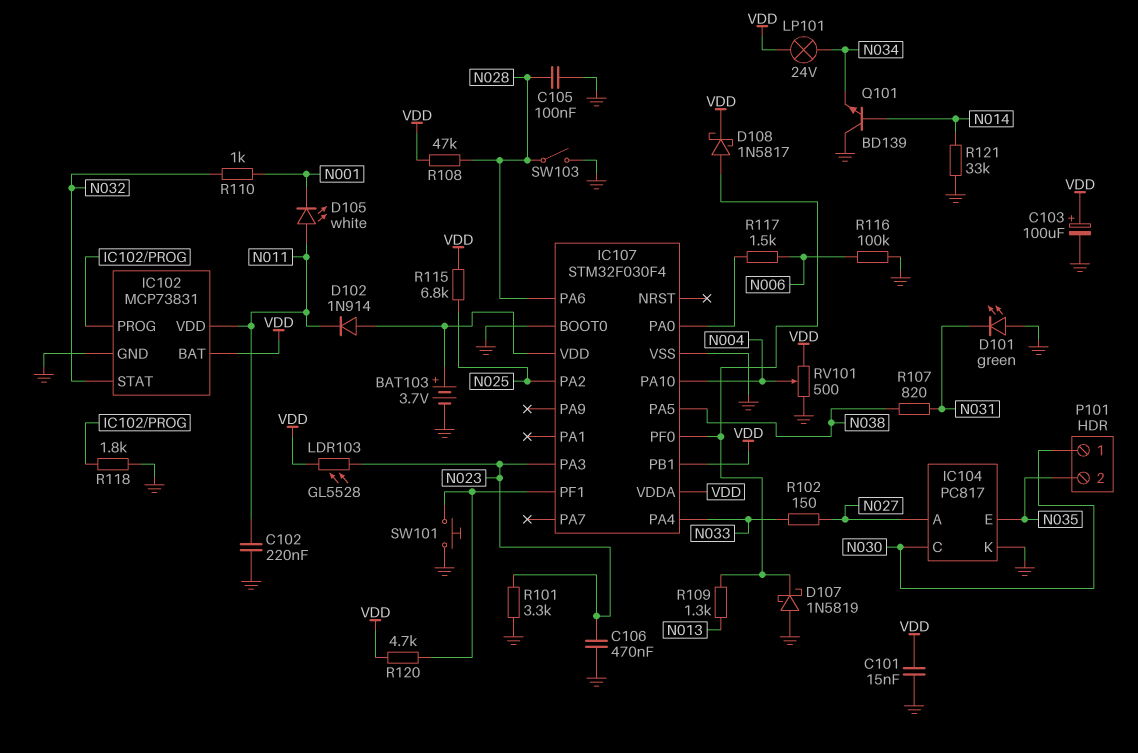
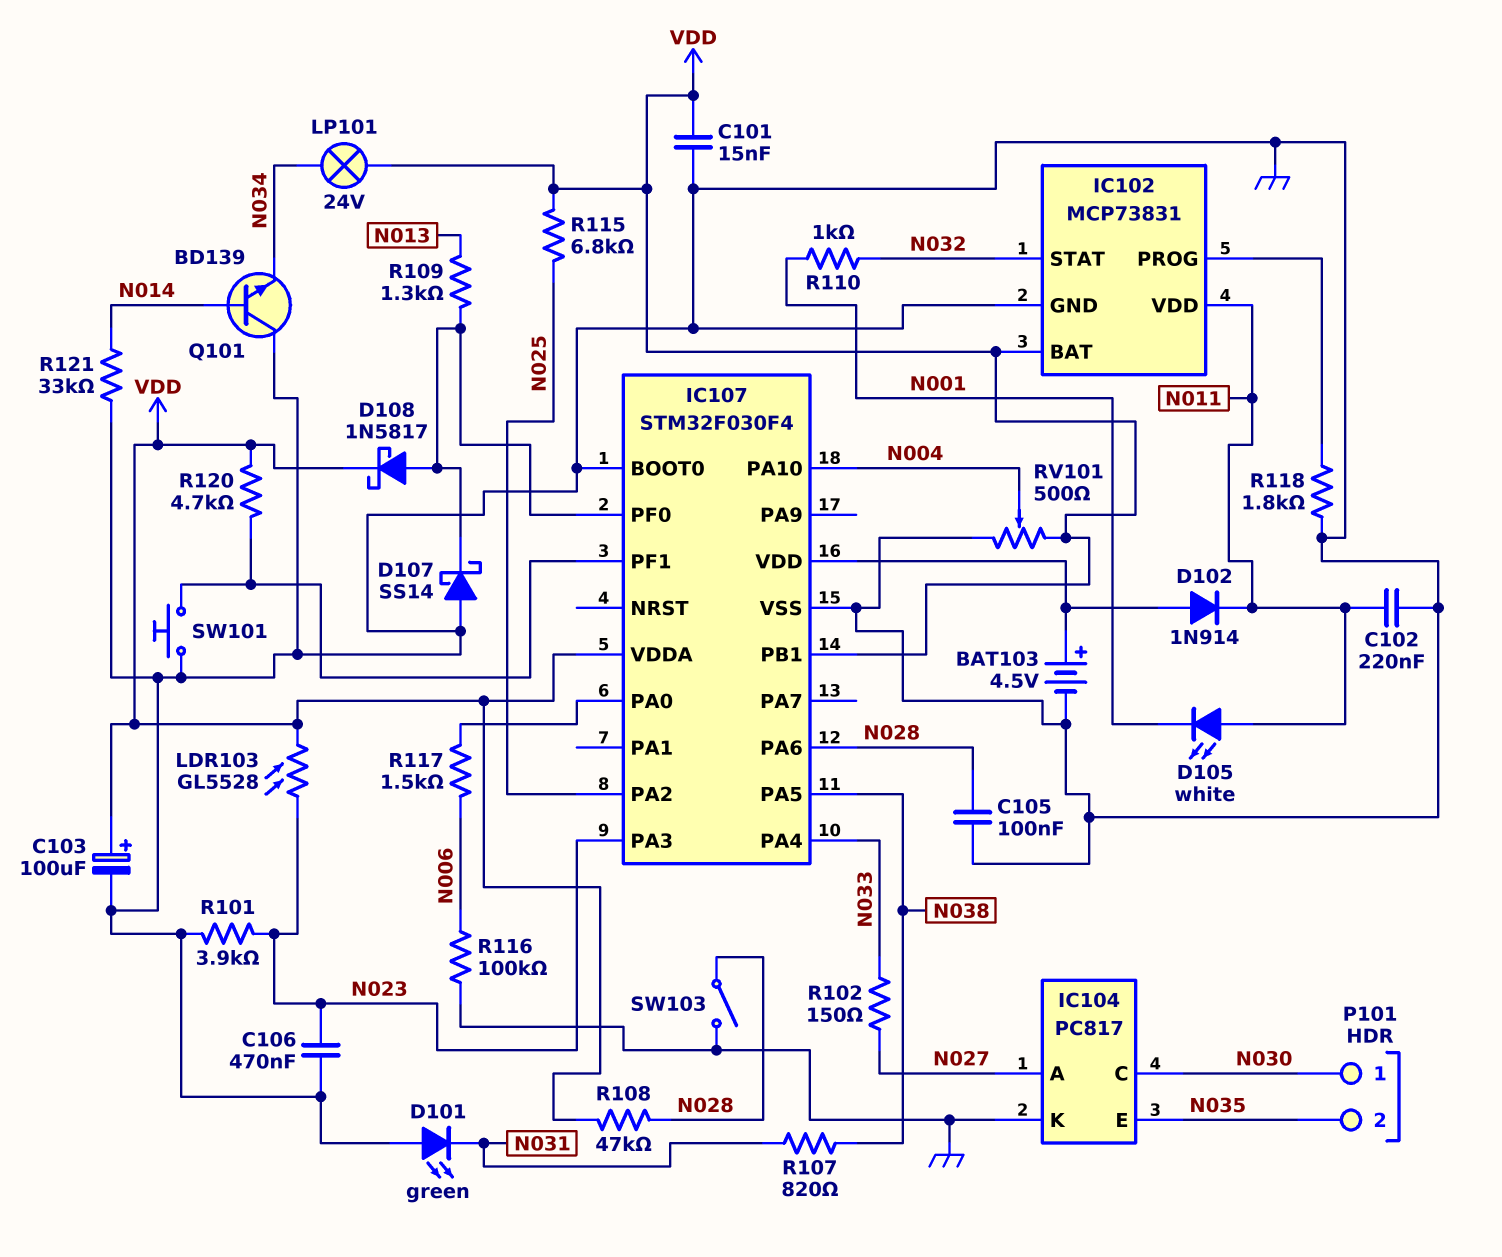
BAT103: 3.7V (plus IC107/VDD, minus GND) -> 4.5V (plus IC107/VDD, minus GND)
D107: schottky 1N5819 (A GND, K IC107/PF0) -> schottky SS14 (A GND, K IC107/PF0)
R101: 3.3k (GND, N023) -> 3.9k (GND, N023)

